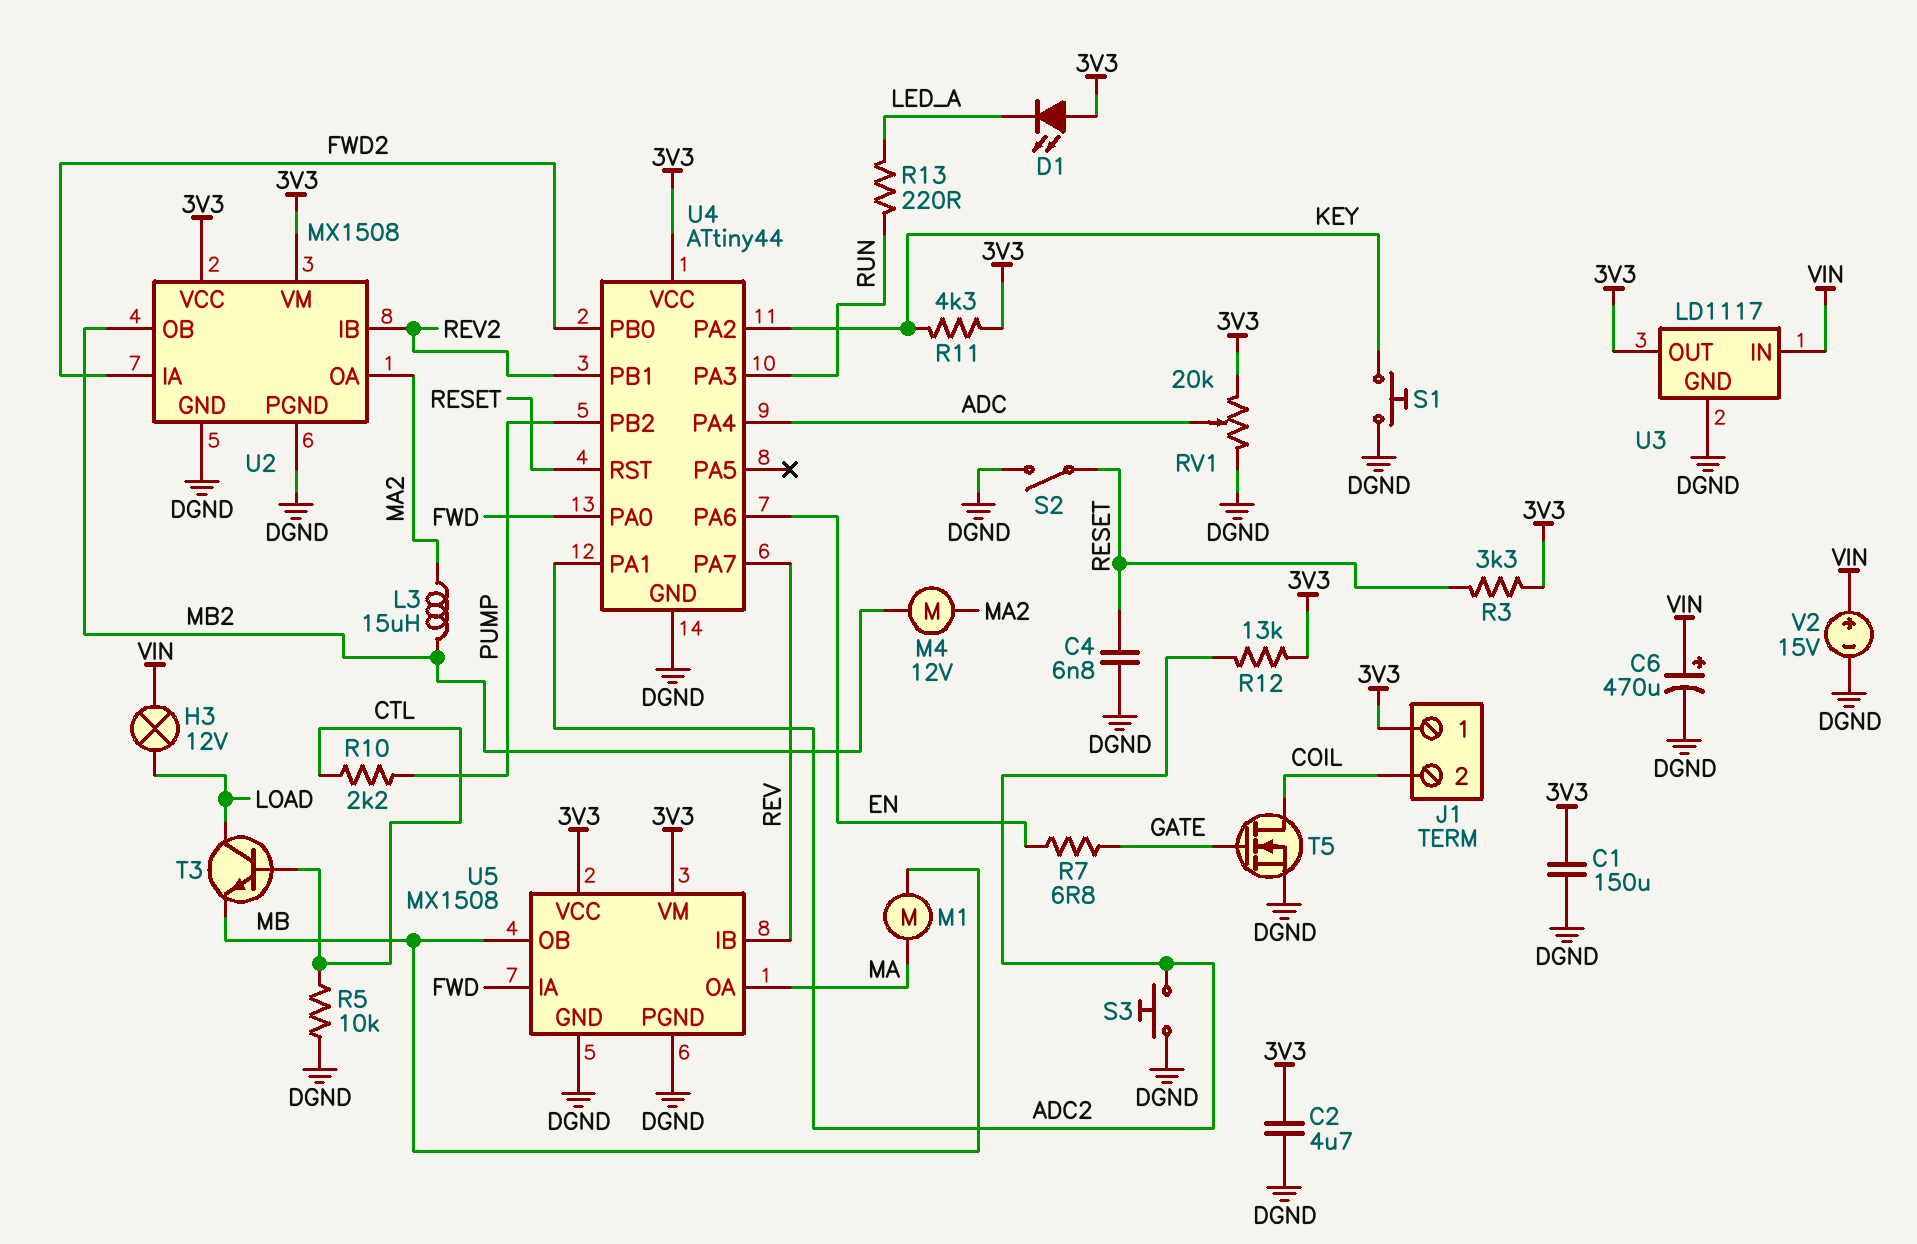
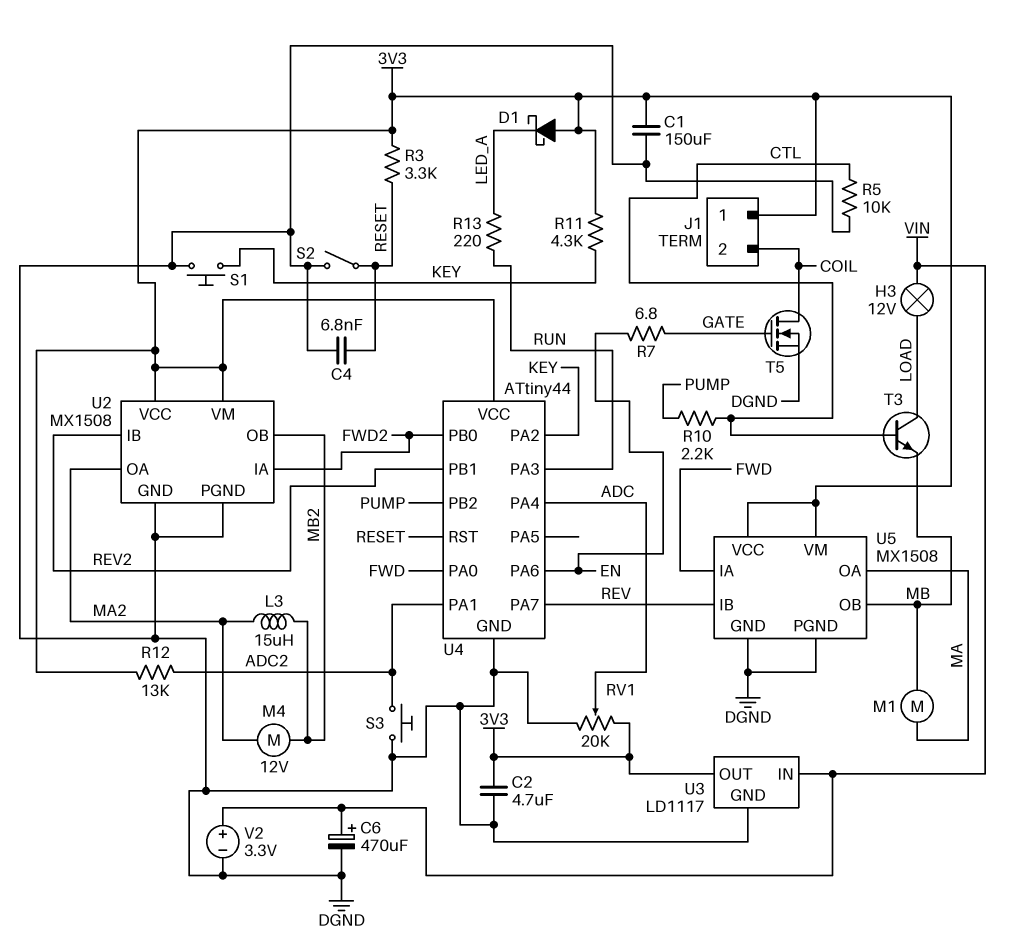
D1: LED (A 3V3, K LED_A) -> schottky (A 3V3, K LED_A)
V2: 15V (plus VIN, minus DGND) -> 3.3V (plus VIN, minus DGND)

